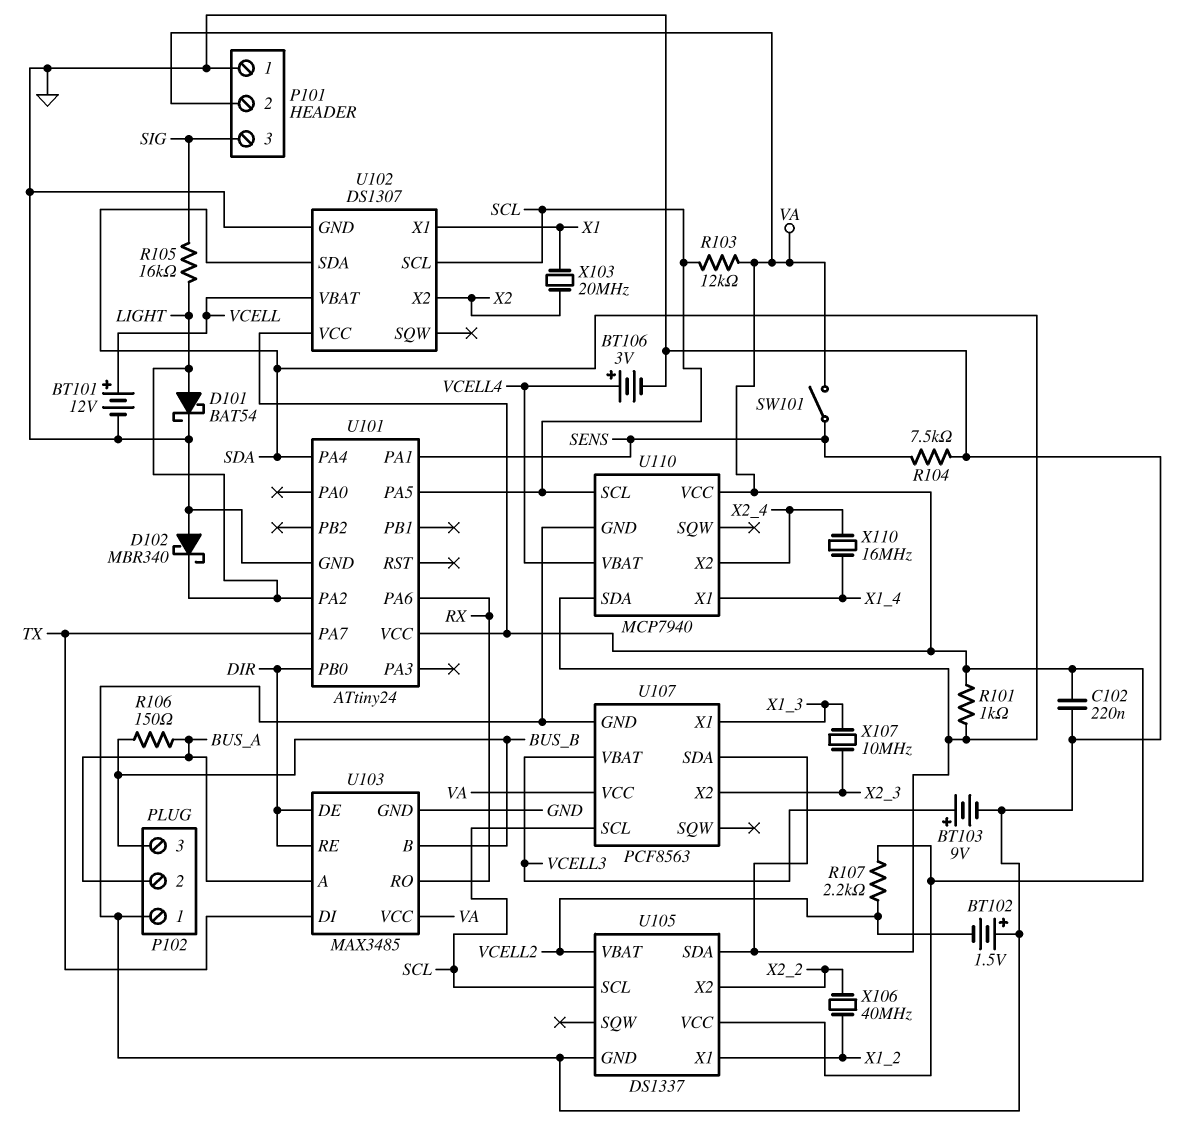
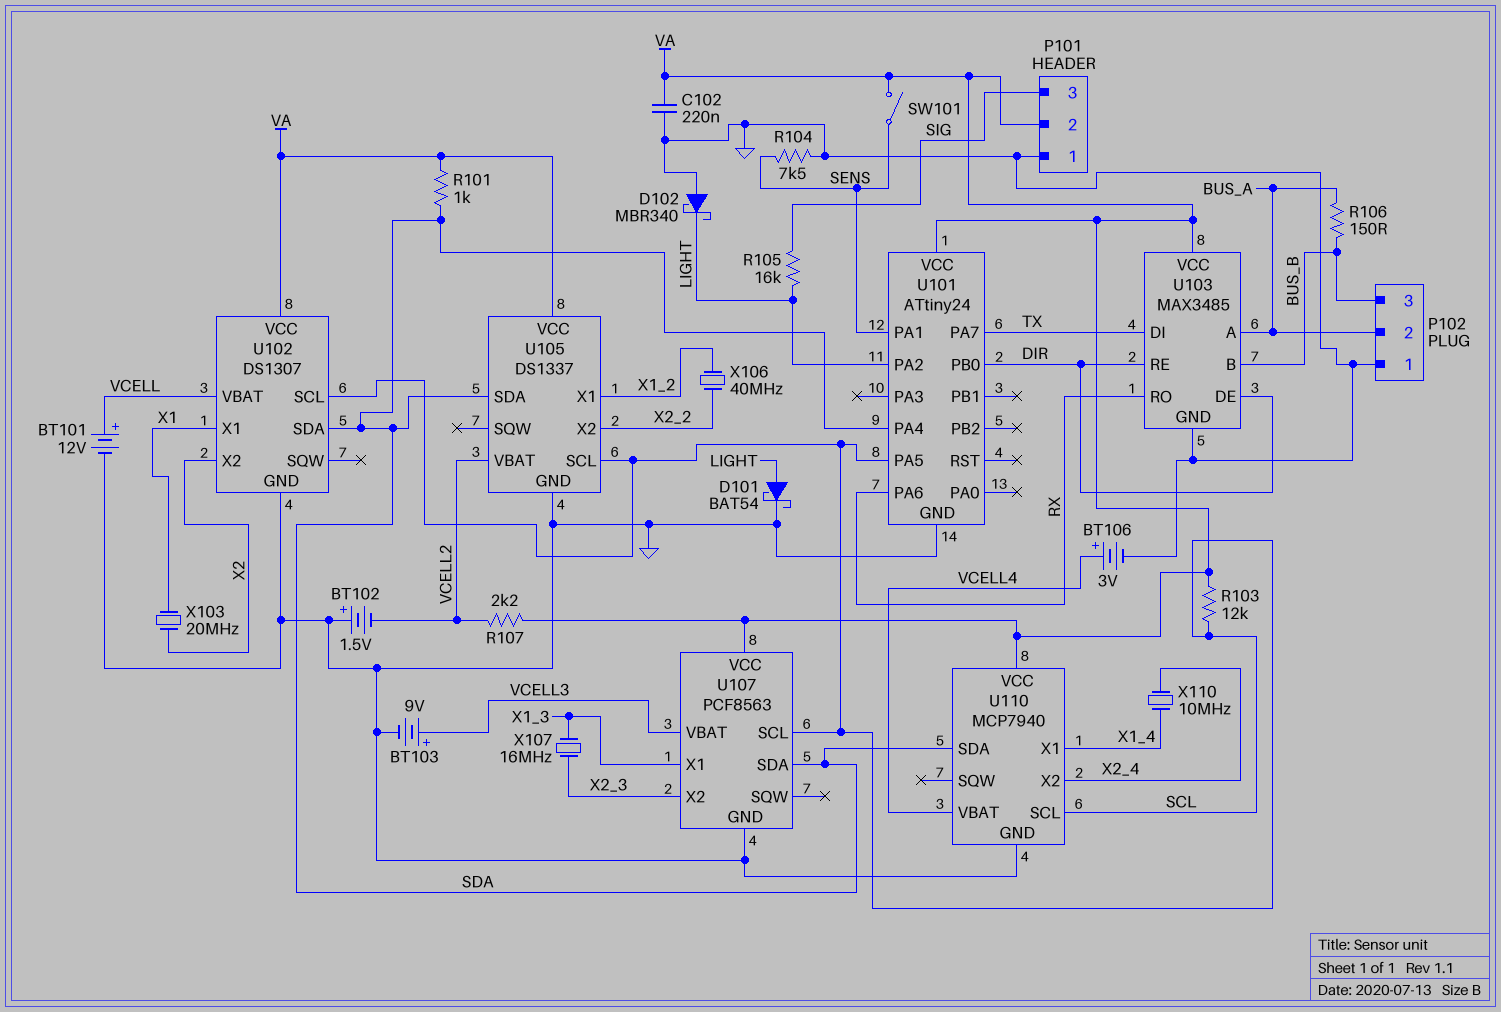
X107: 10MHz (X1_3, X2_3) -> 16MHz (X1_3, X2_3)
X110: 16MHz (X1_4, X2_4) -> 10MHz (X1_4, X2_4)

